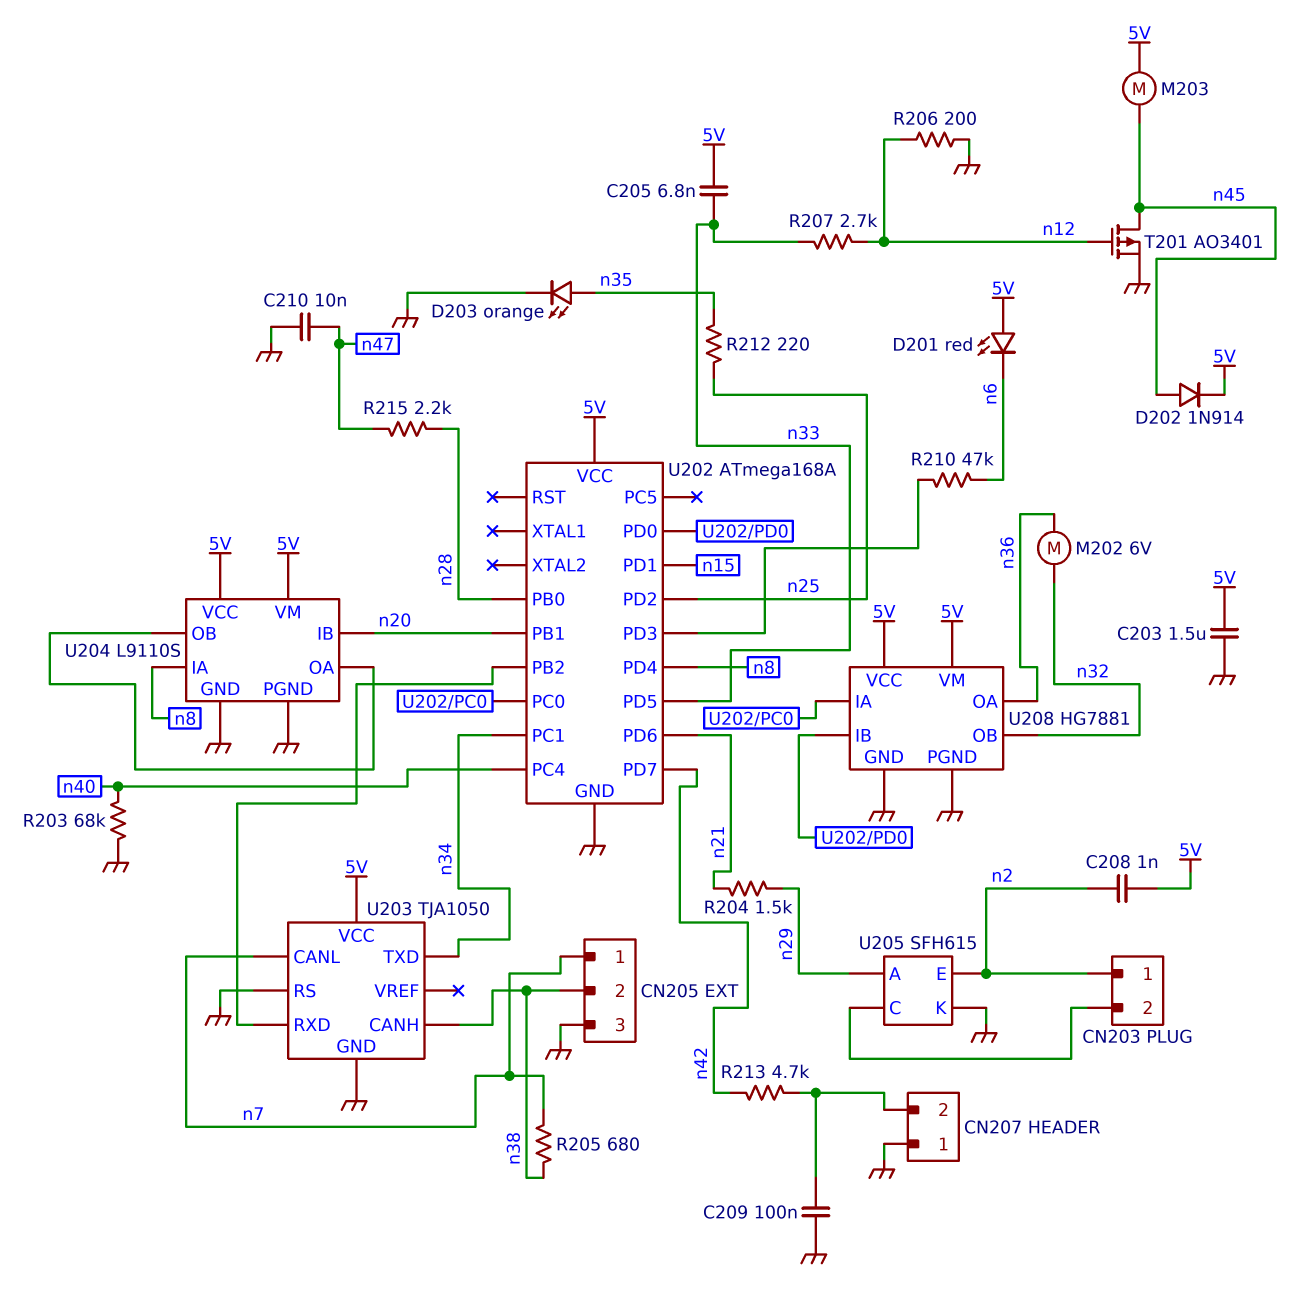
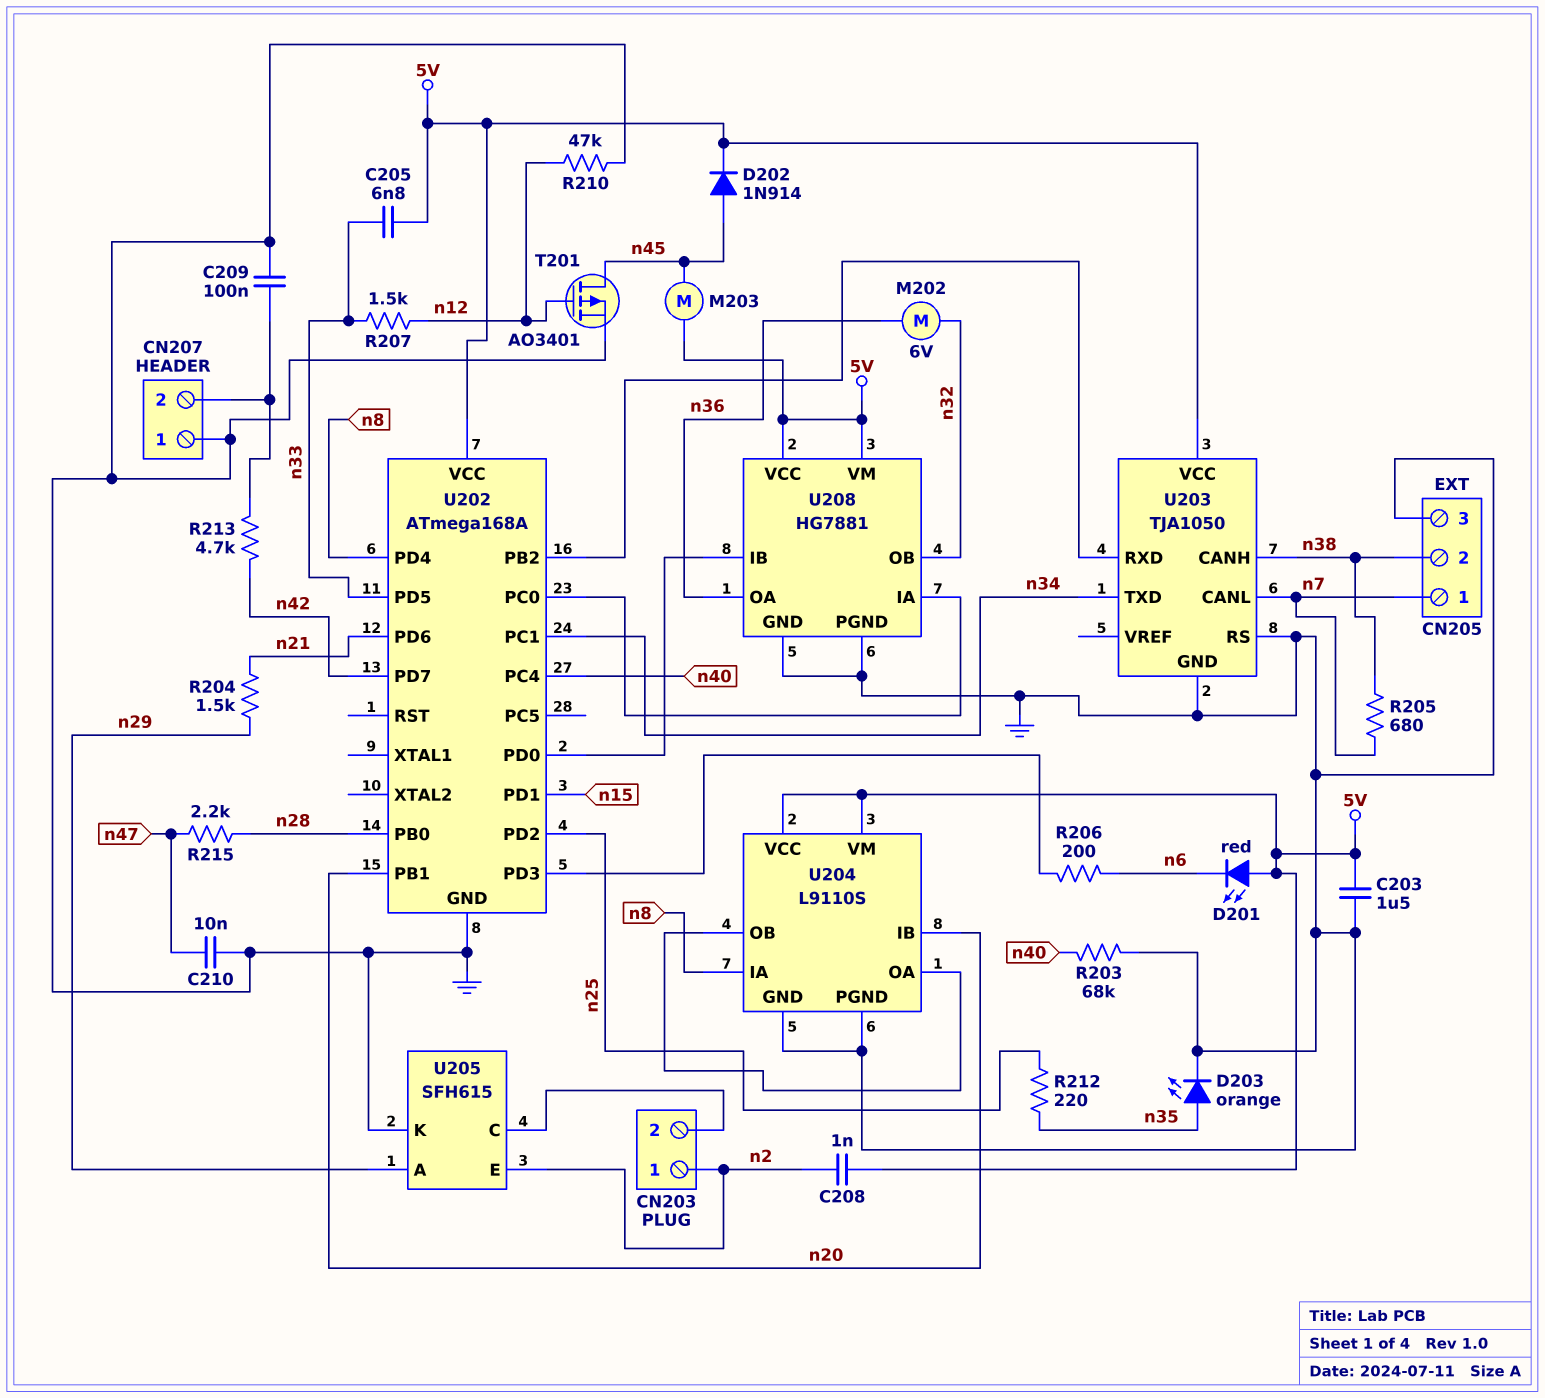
R206: 200 (GND, n12) -> 200 (U202/PD3, n6)
R207: 2.7k (n12, n33) -> 1.5k (n12, n33)
R210: 47k (U202/PD3, n6) -> 47k (GND, n12)

